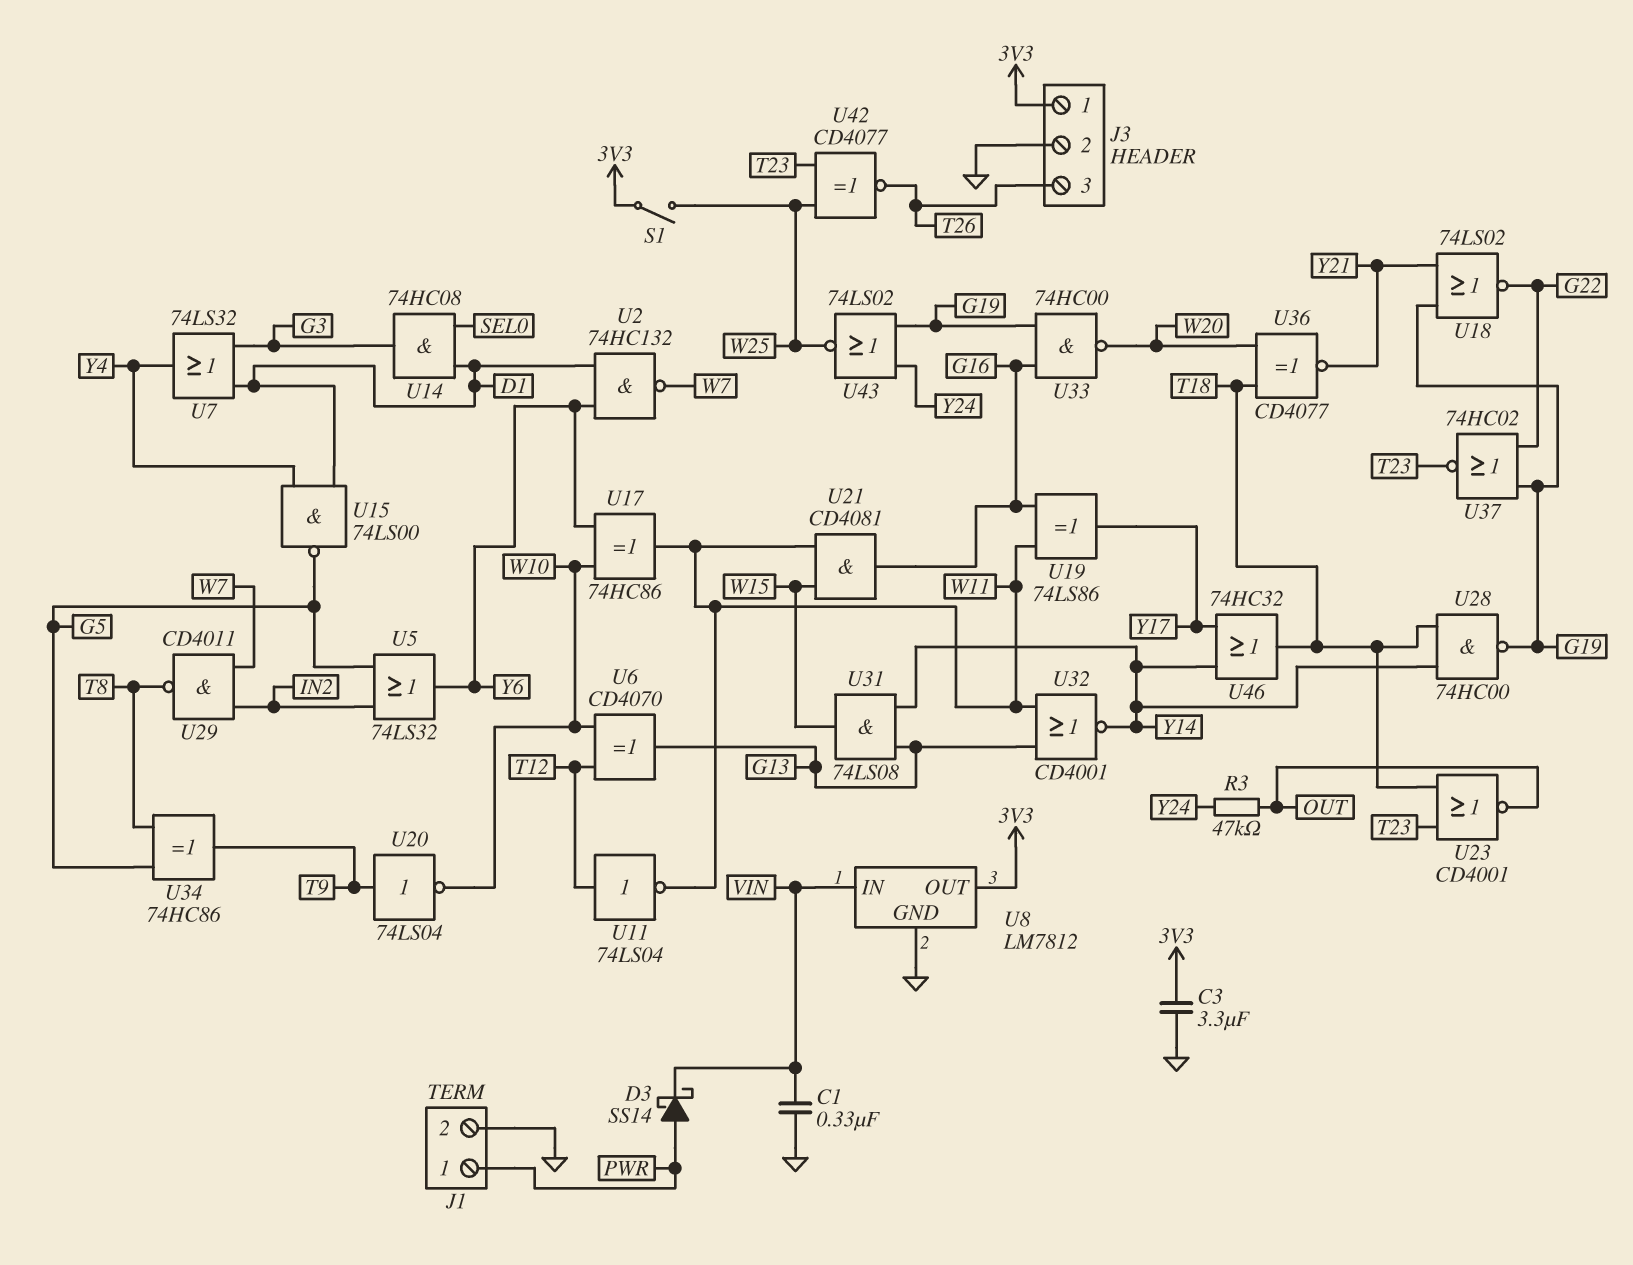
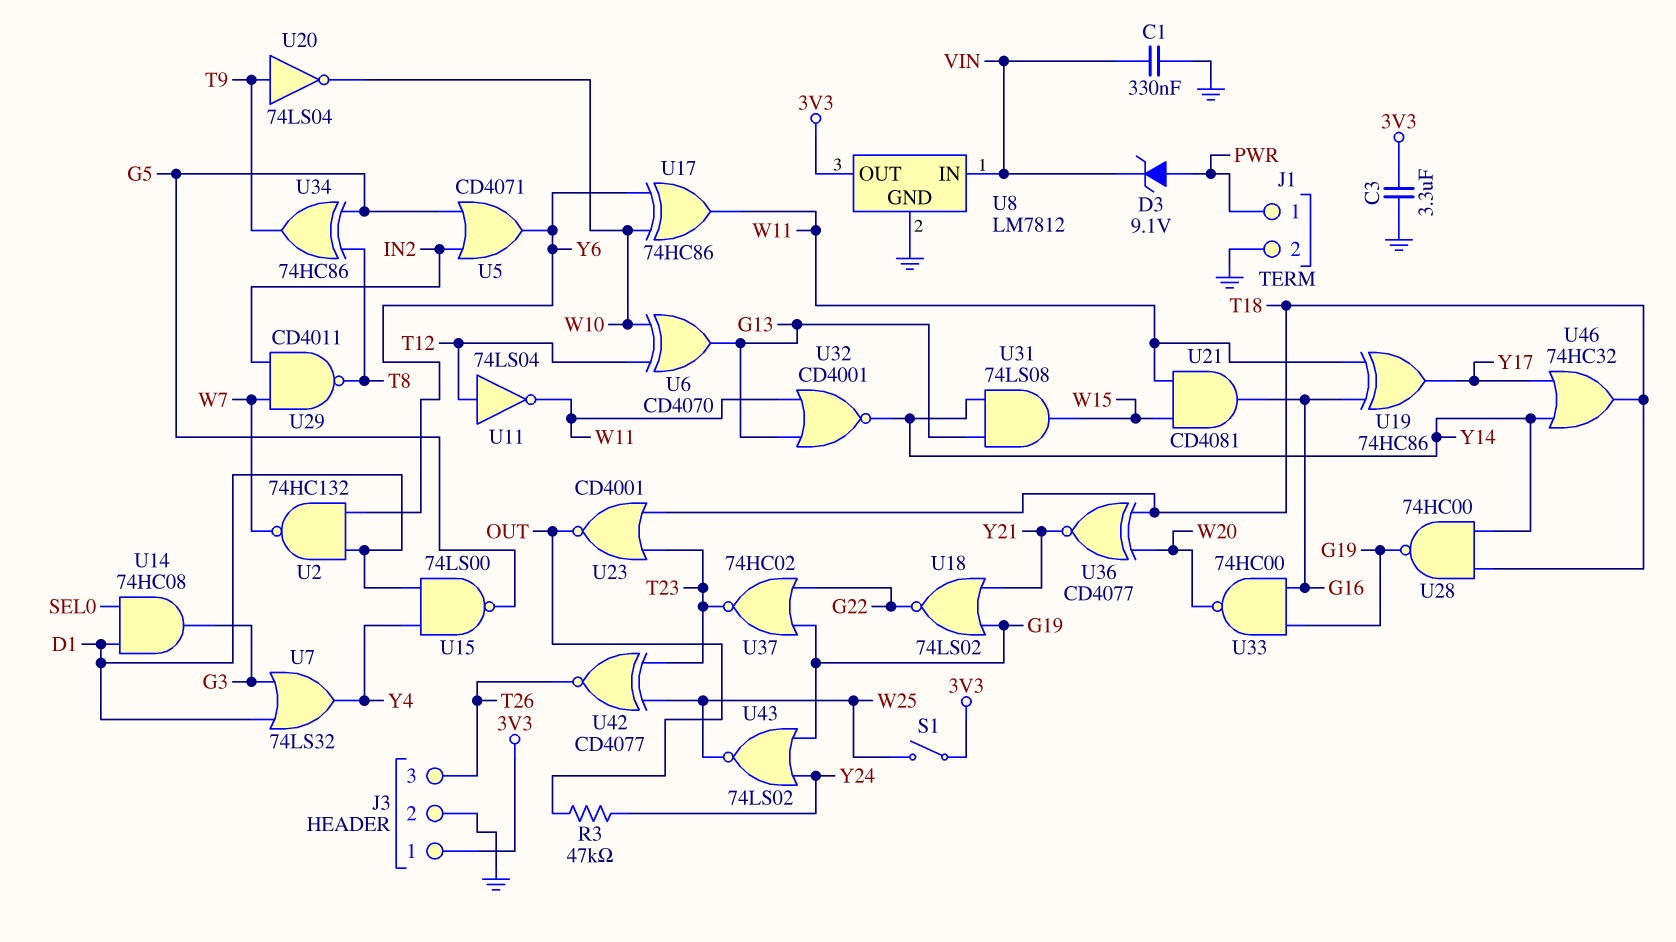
D3: schottky SS14 (A PWR, K VIN) -> zener 9.1V (A PWR, K VIN)
U5: OR 74LS32 (in G5, in IN2, out Y6) -> OR CD4071 (in G5, in IN2, out Y6)
U19: XOR 74LS86 (in G16, in W11, out Y17) -> XOR 74HC86 (in G16, in W11, out Y17)

